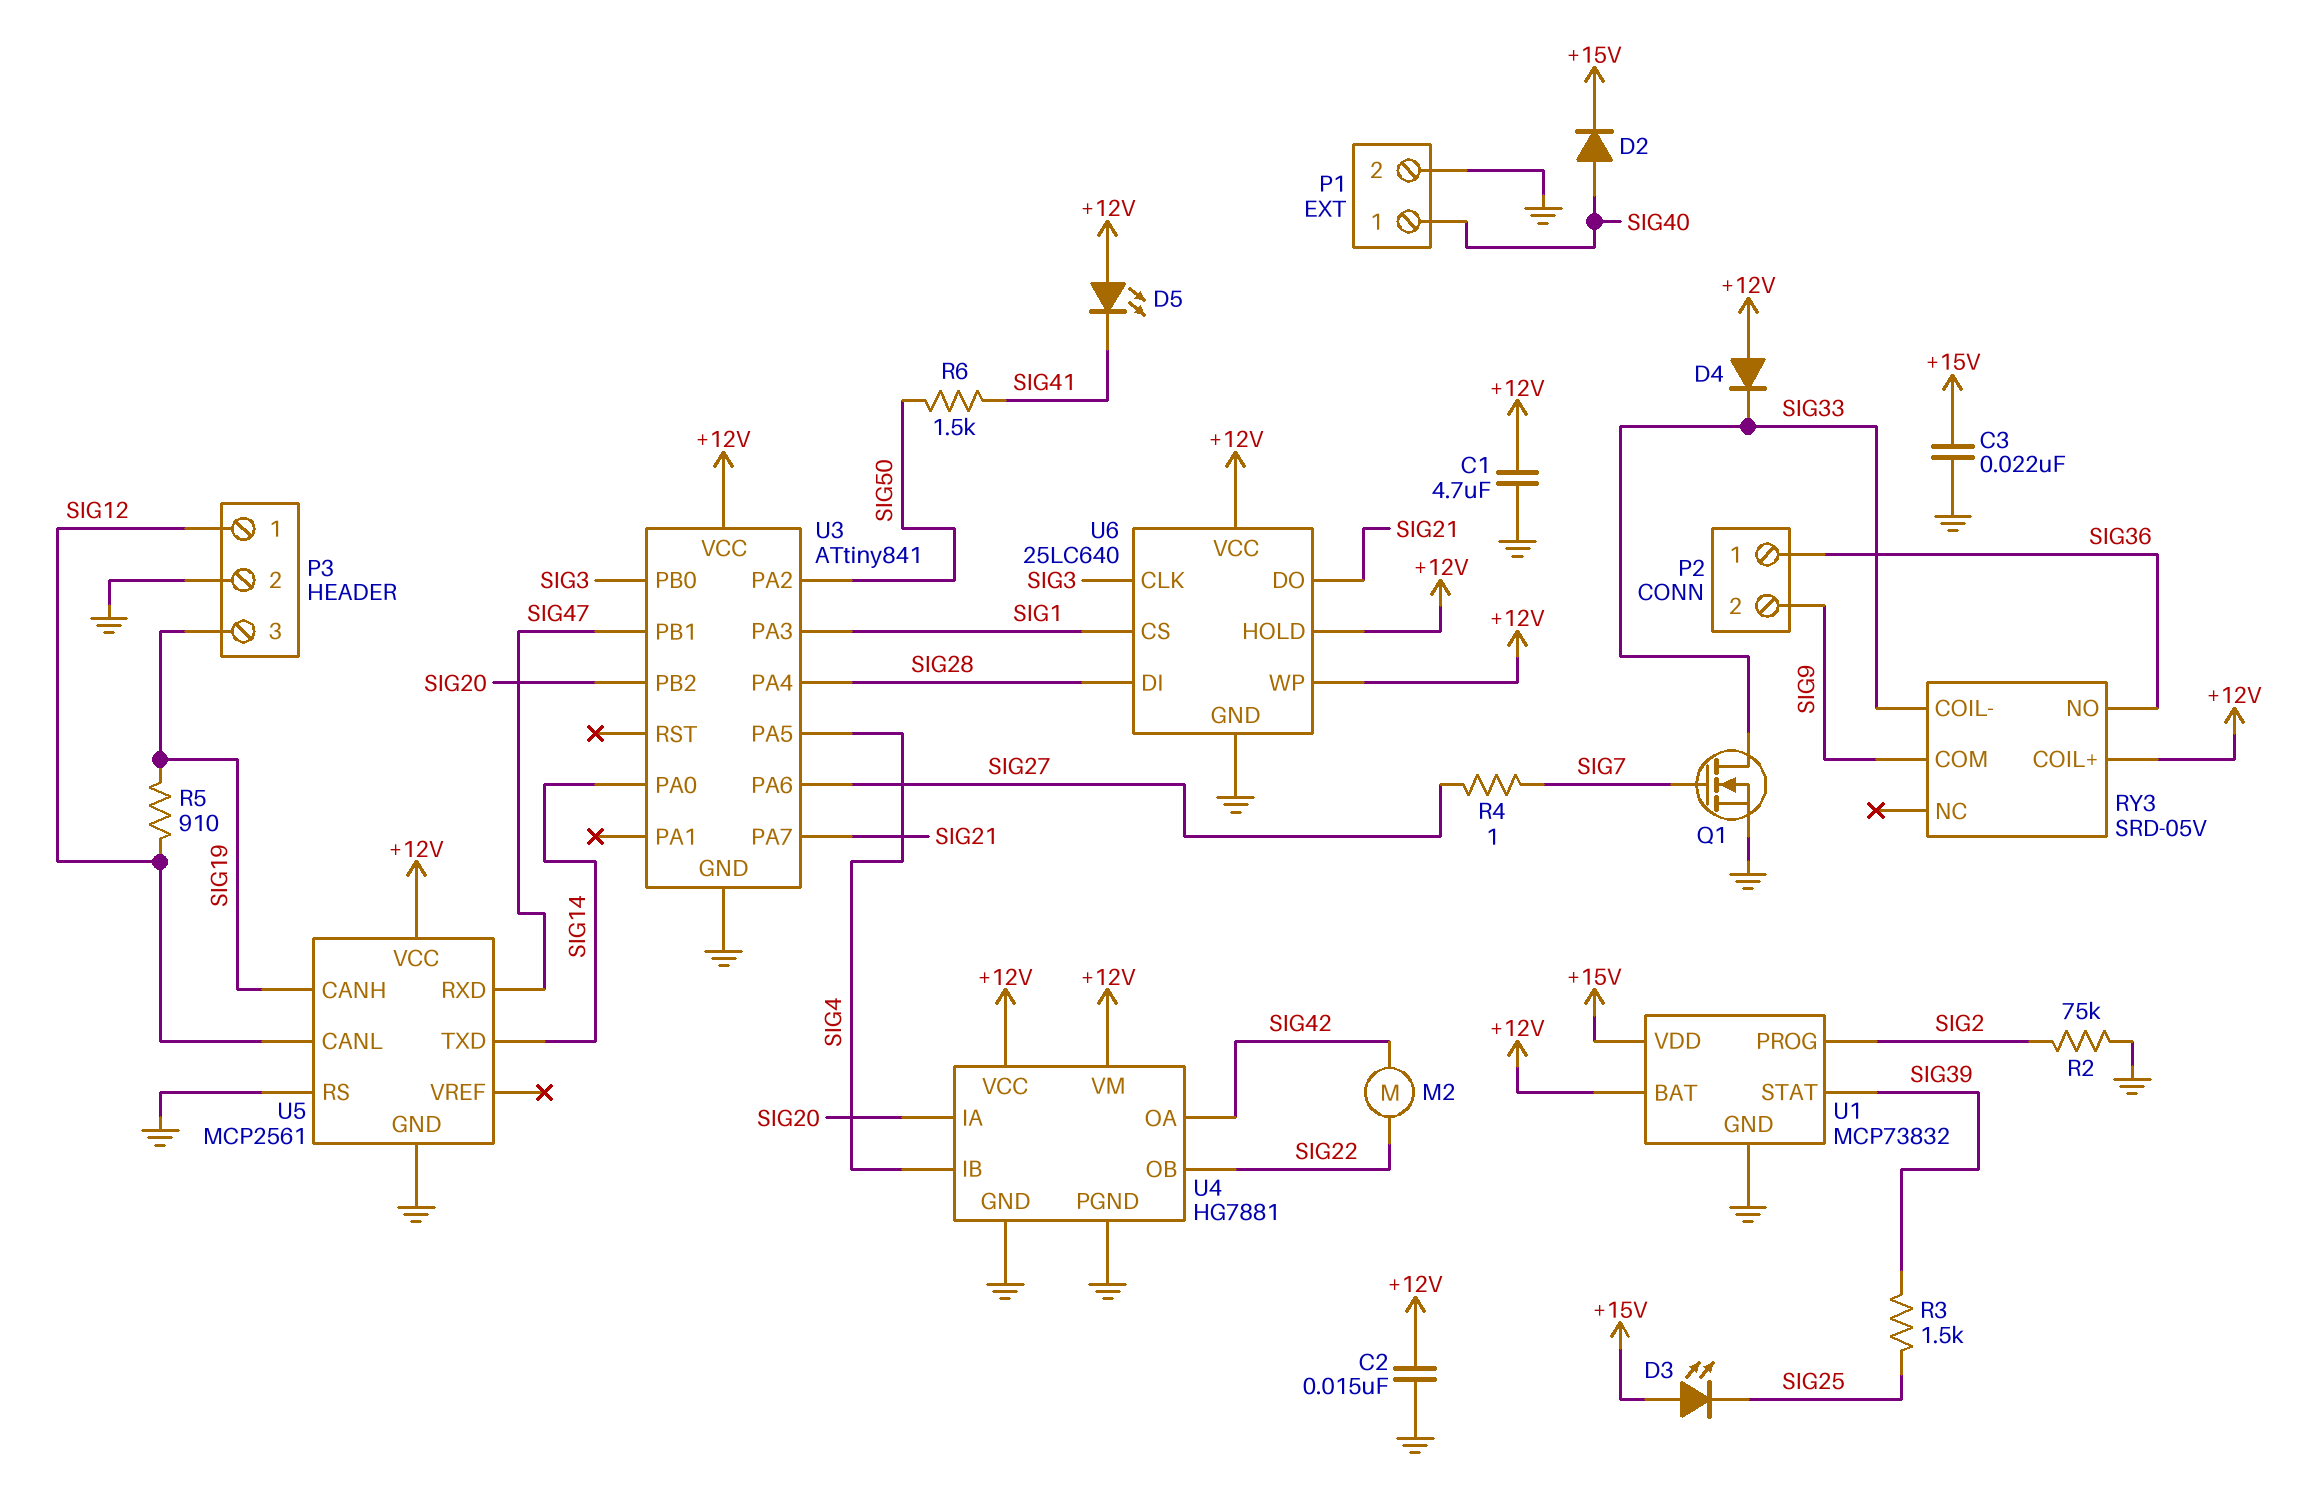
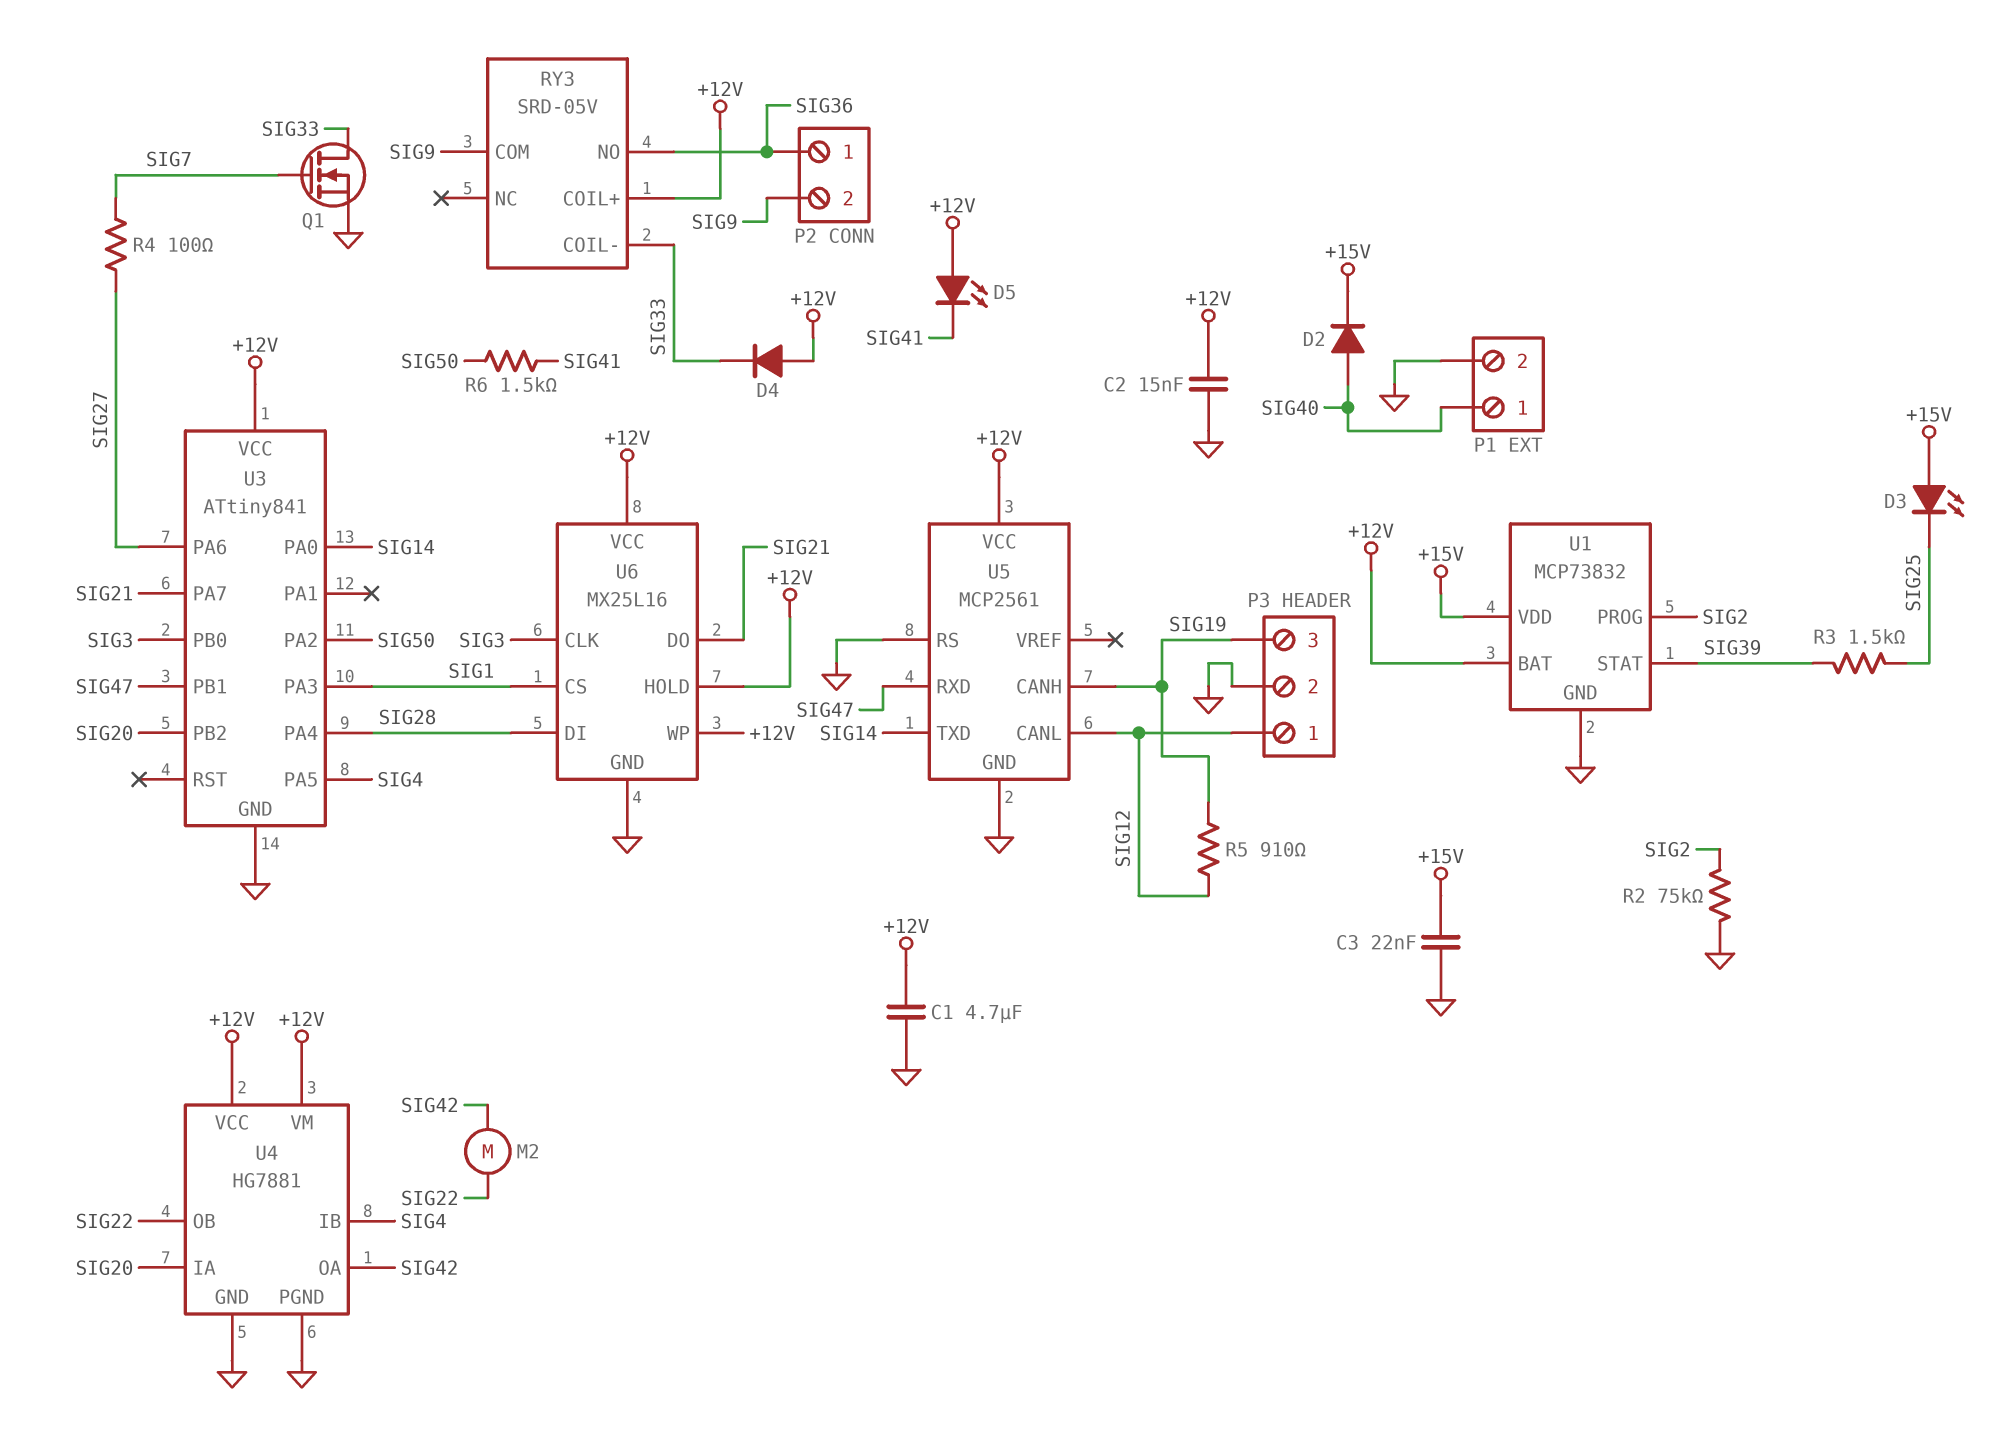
R4: 1 (SIG7, SIG27) -> 100 (SIG7, SIG27)
U6: 25LC640 -> MX25L16

